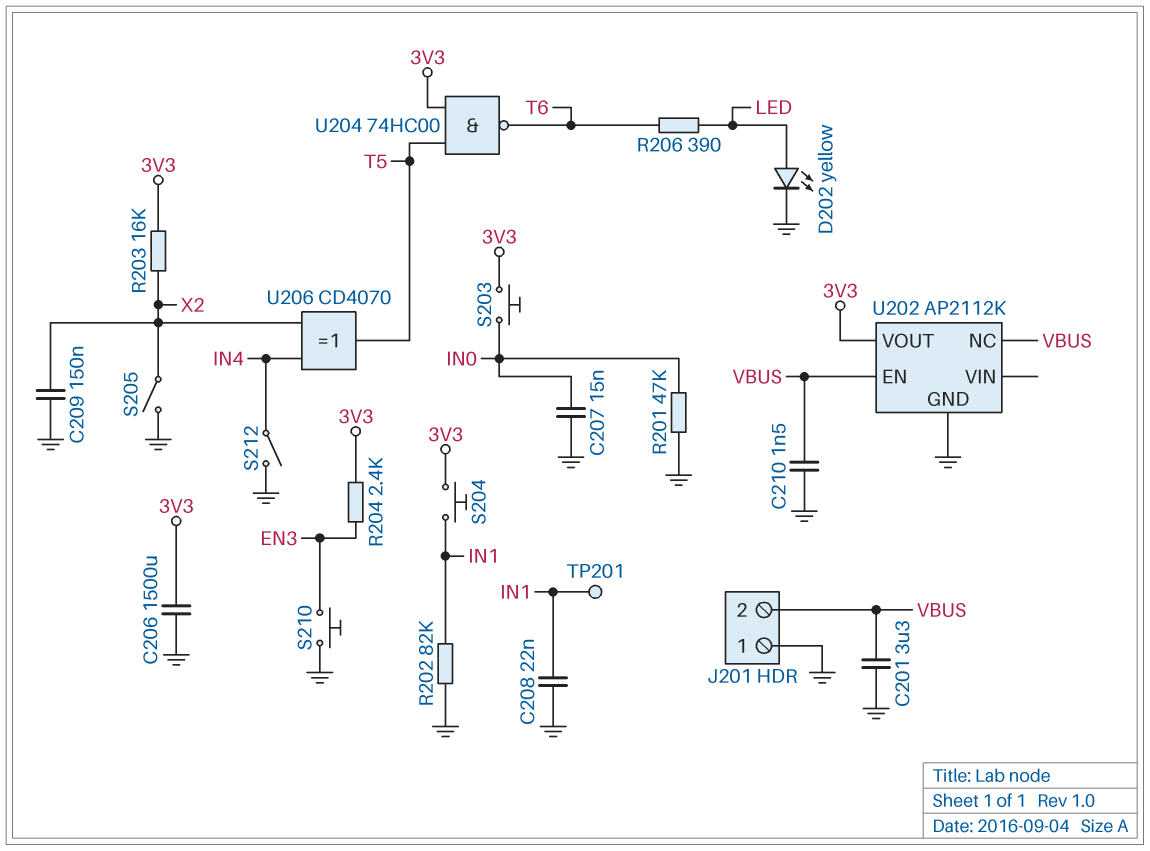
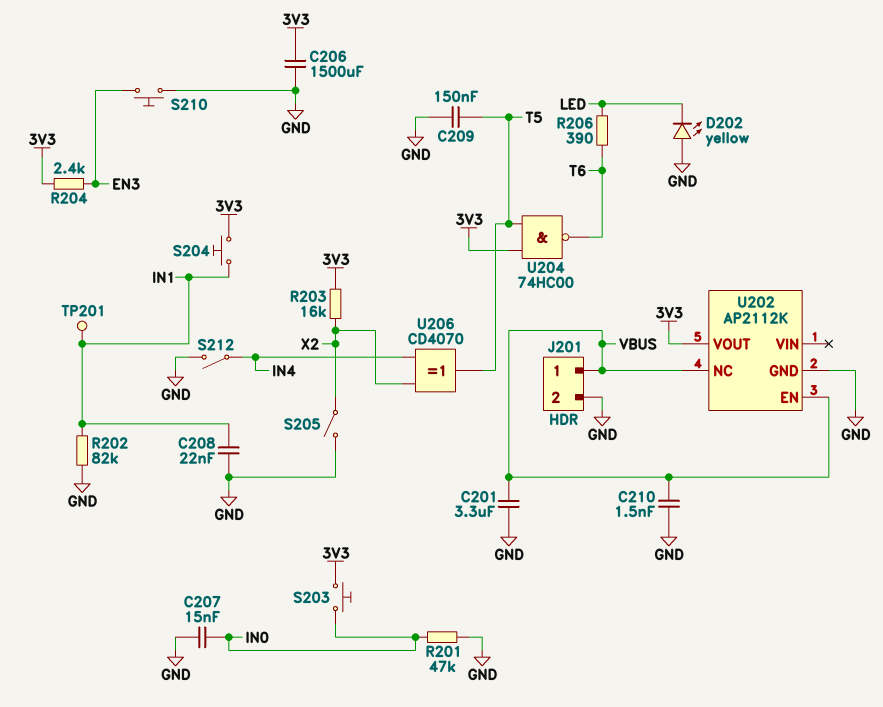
C209: 150nF (GND, X2) -> 150nF (GND, T5)
D202: LED yellow (A LED, K GND) -> LED yellow (A GND, K LED)
J201 pin 1: GND -> VBUS
J201 pin 2: VBUS -> GND

